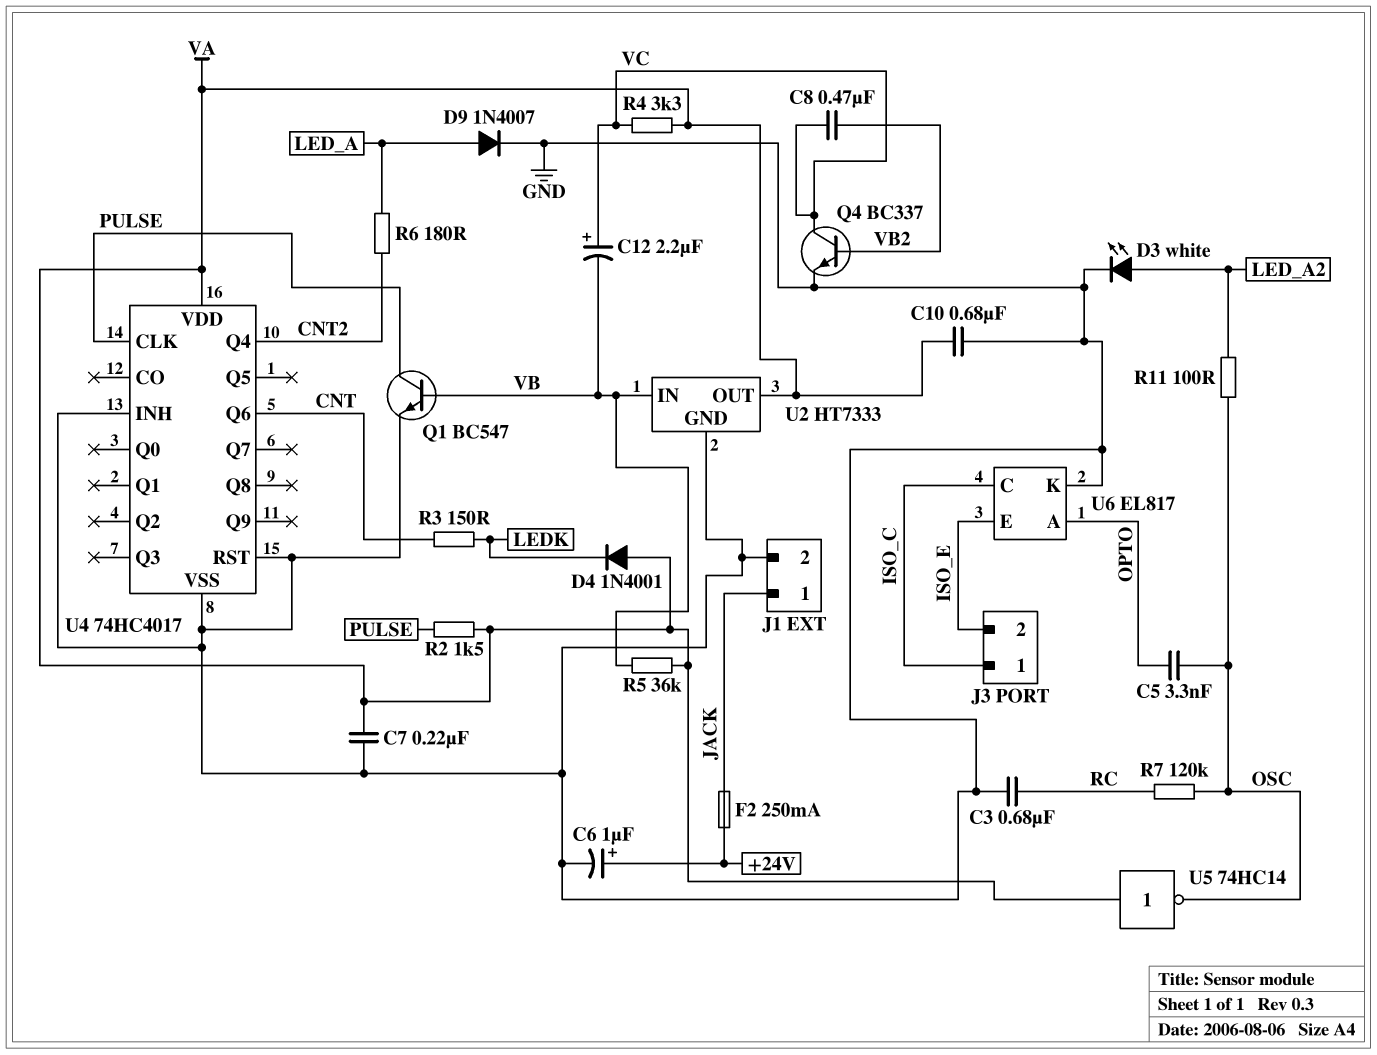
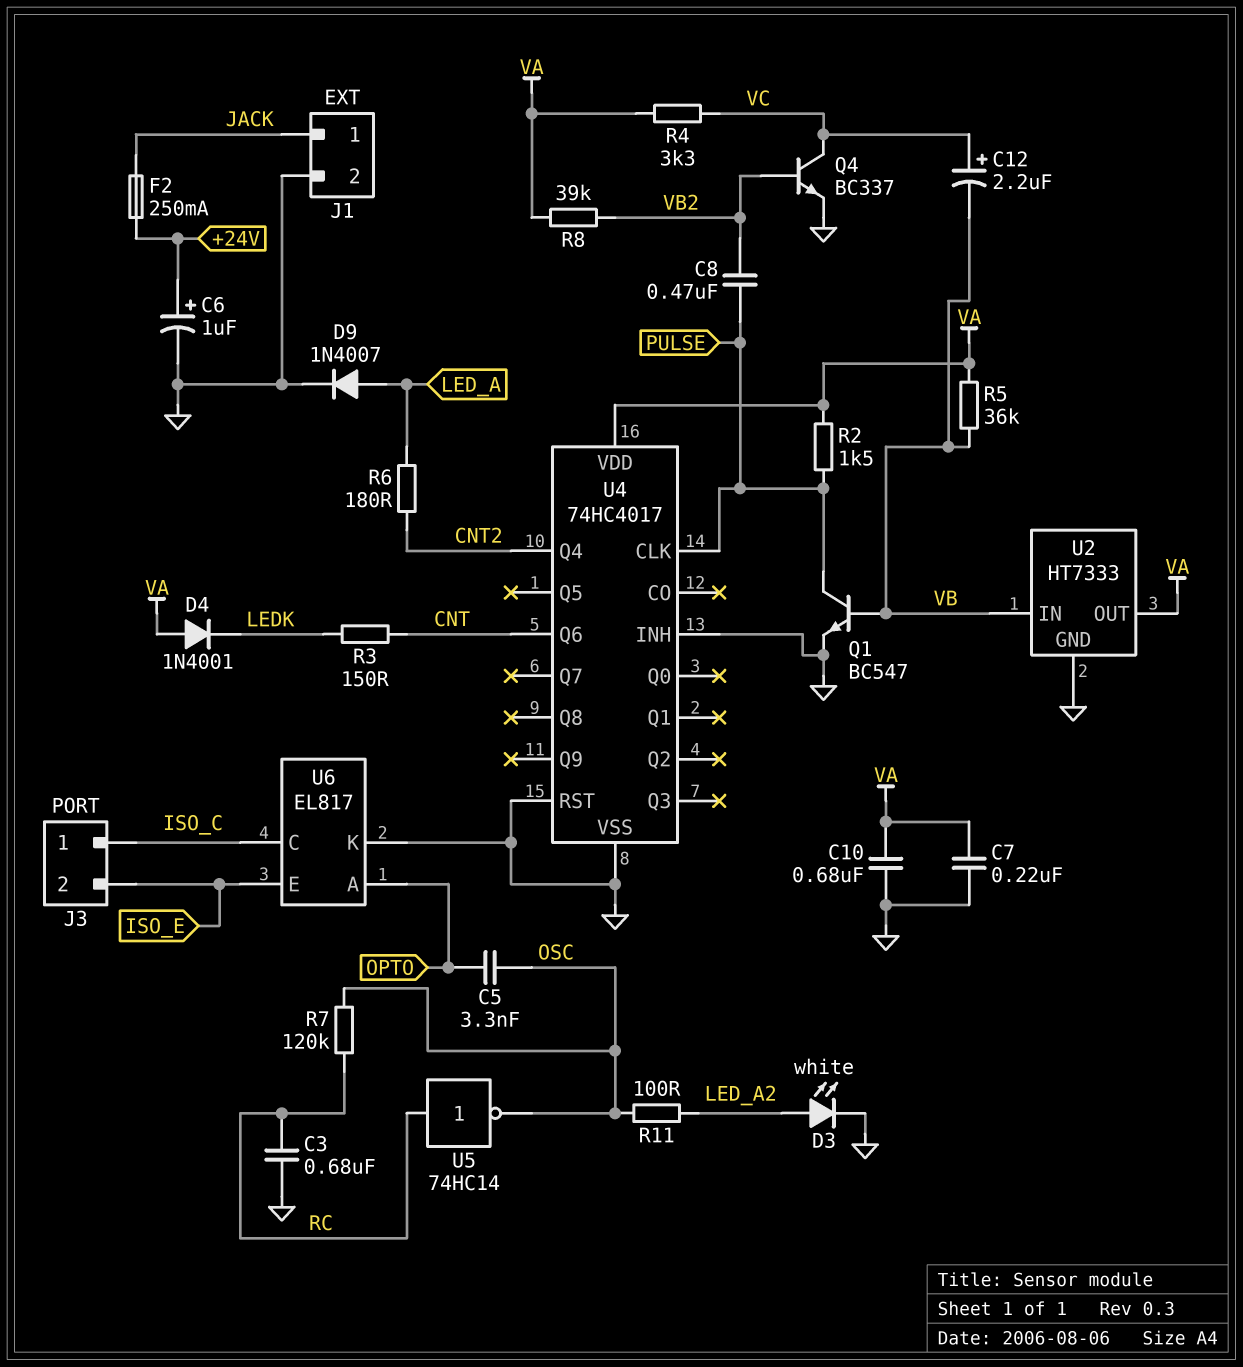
C8: 470nF (VB2, VC) -> 470nF (PULSE, VB2)
R8: none -> 39k (VA, VB2)
U5: NOT 74HC14 (in VA, out OSC) -> NOT 74HC14 (in RC, out OSC)

